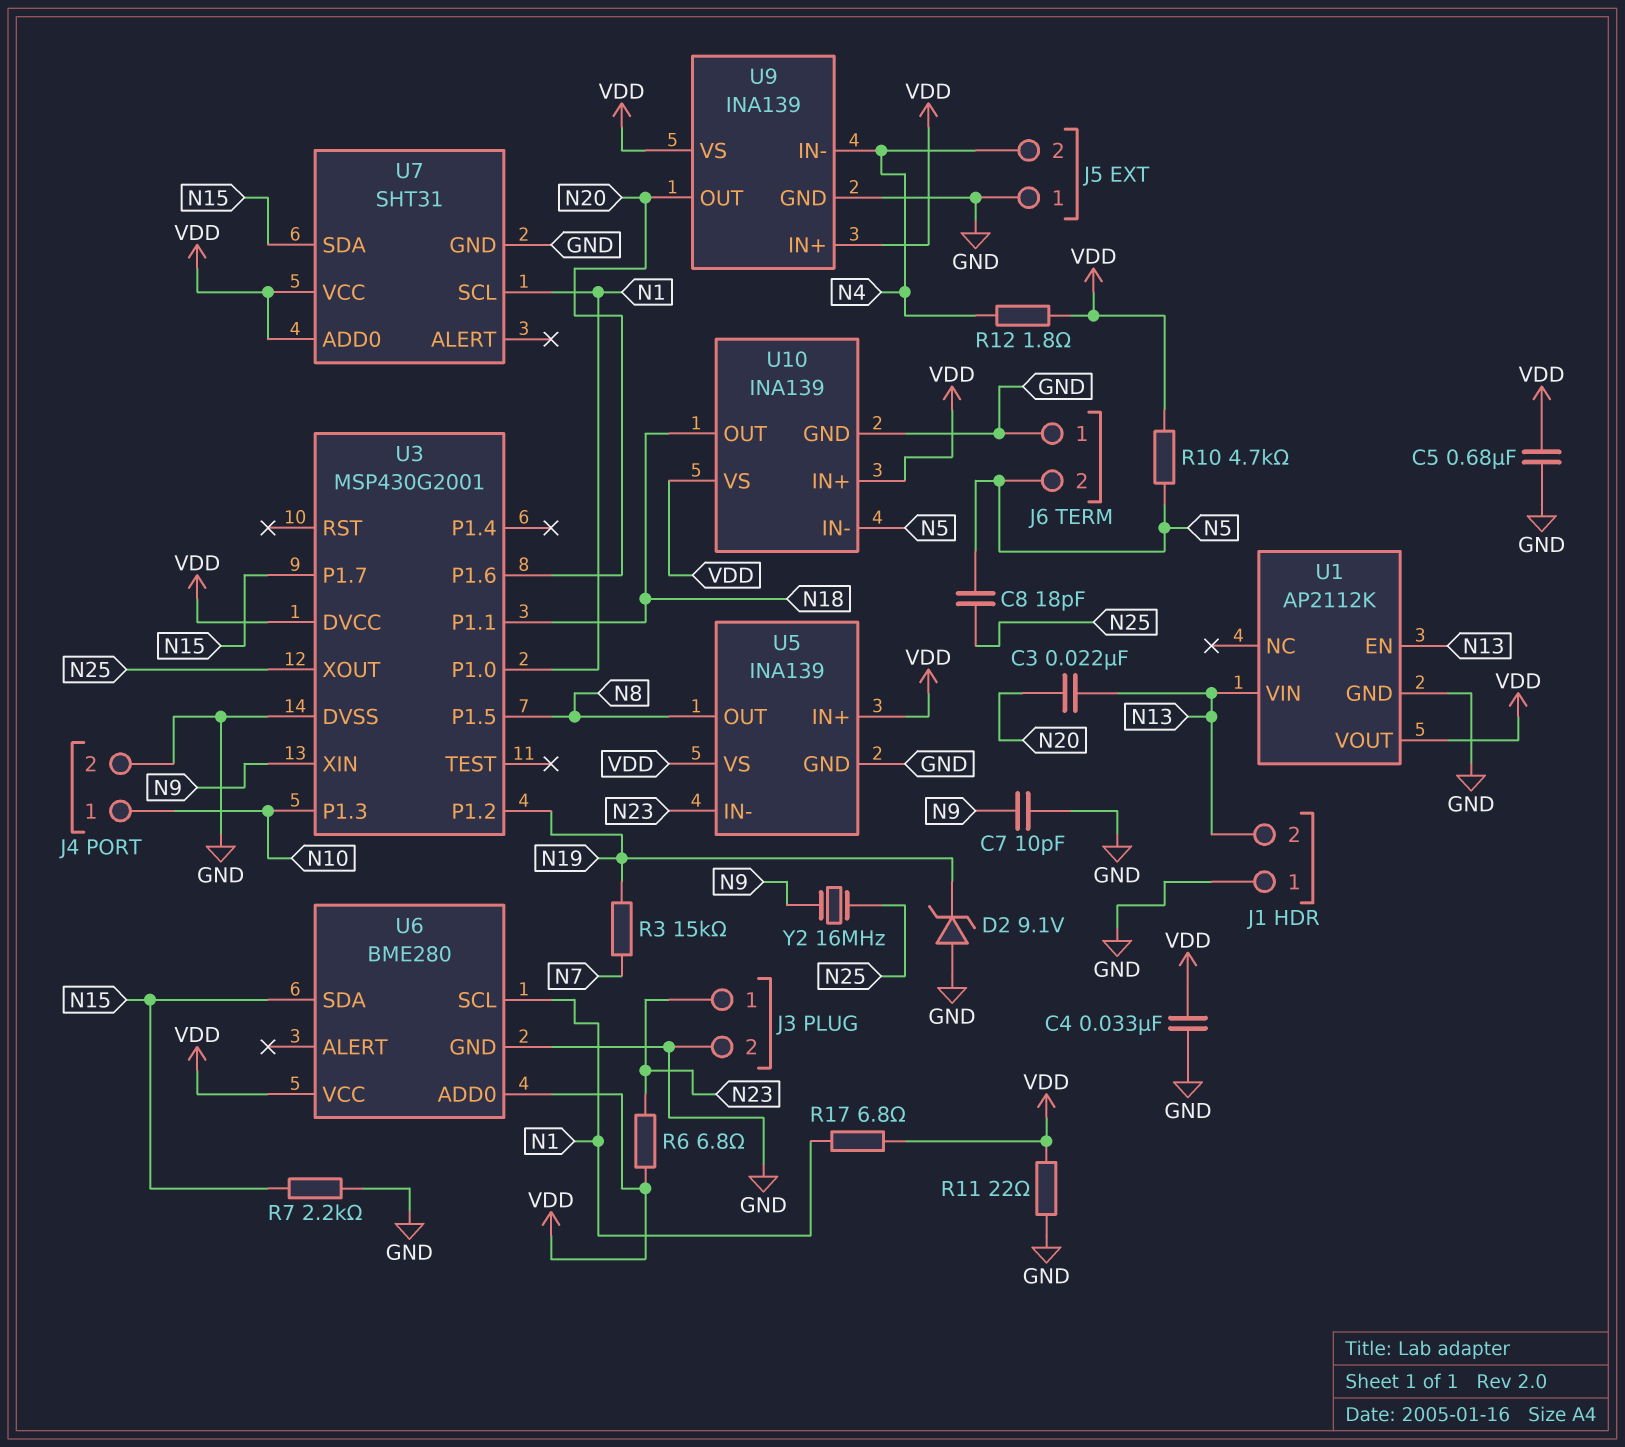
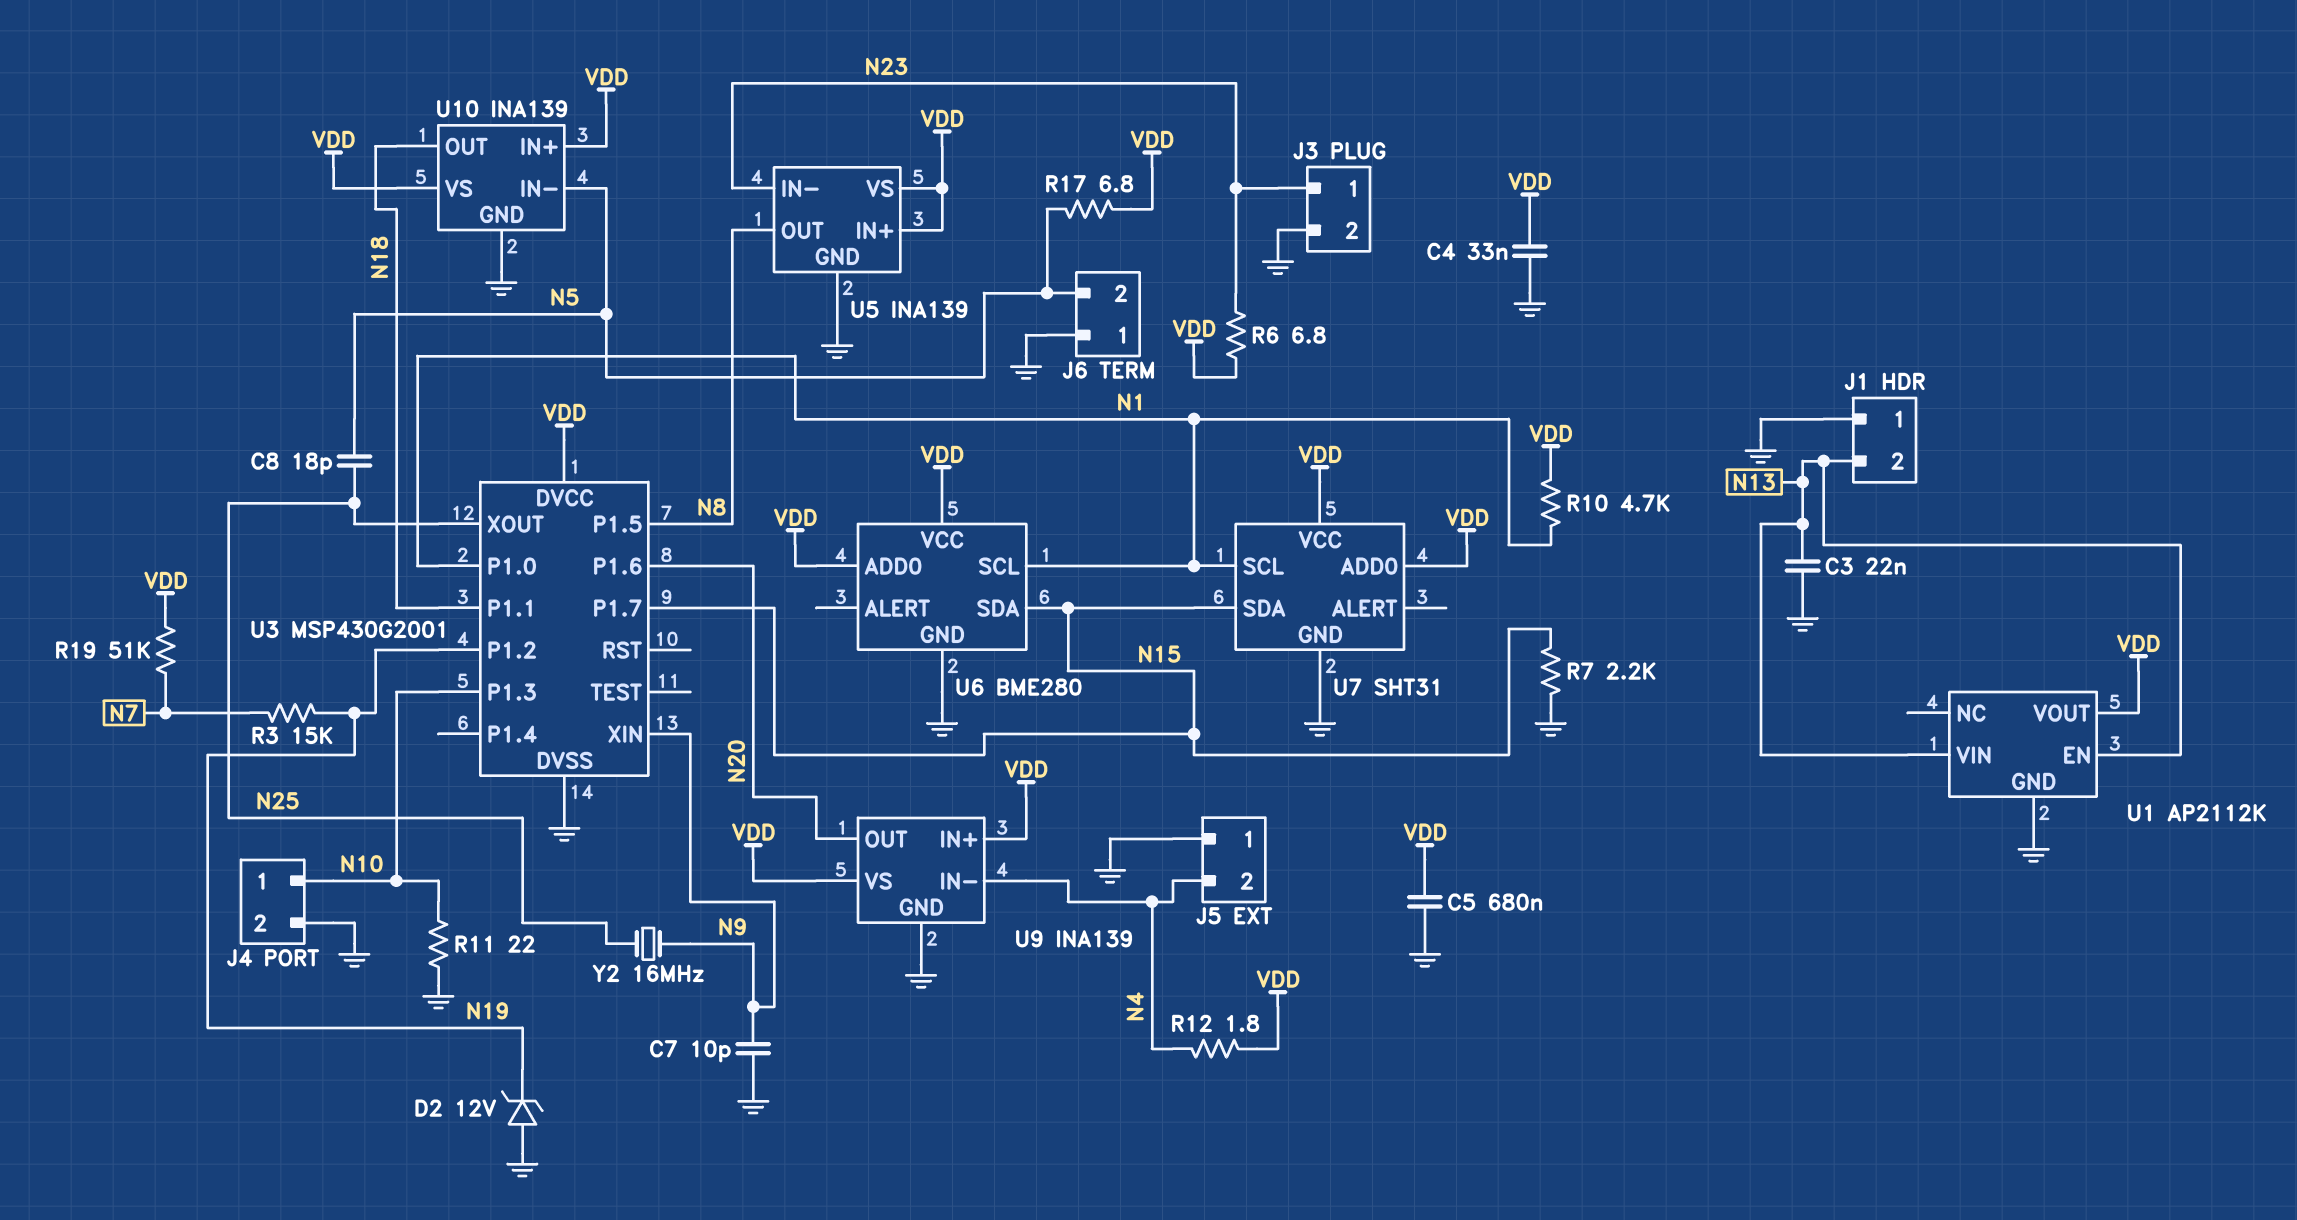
C3: 22nF (N13, N20) -> 22nF (GND, N13)
D2: zener 9.1V (A GND, K N19) -> zener 12V (A GND, K N19)
R10: 4.7k (N5, VDD) -> 4.7k (N1, VDD)
R11: 22 (GND, VDD) -> 22 (GND, N10)
R17: 6.8 (N1, VDD) -> 6.8 (N5, VDD)
R19: none -> 51k (N7, VDD)

